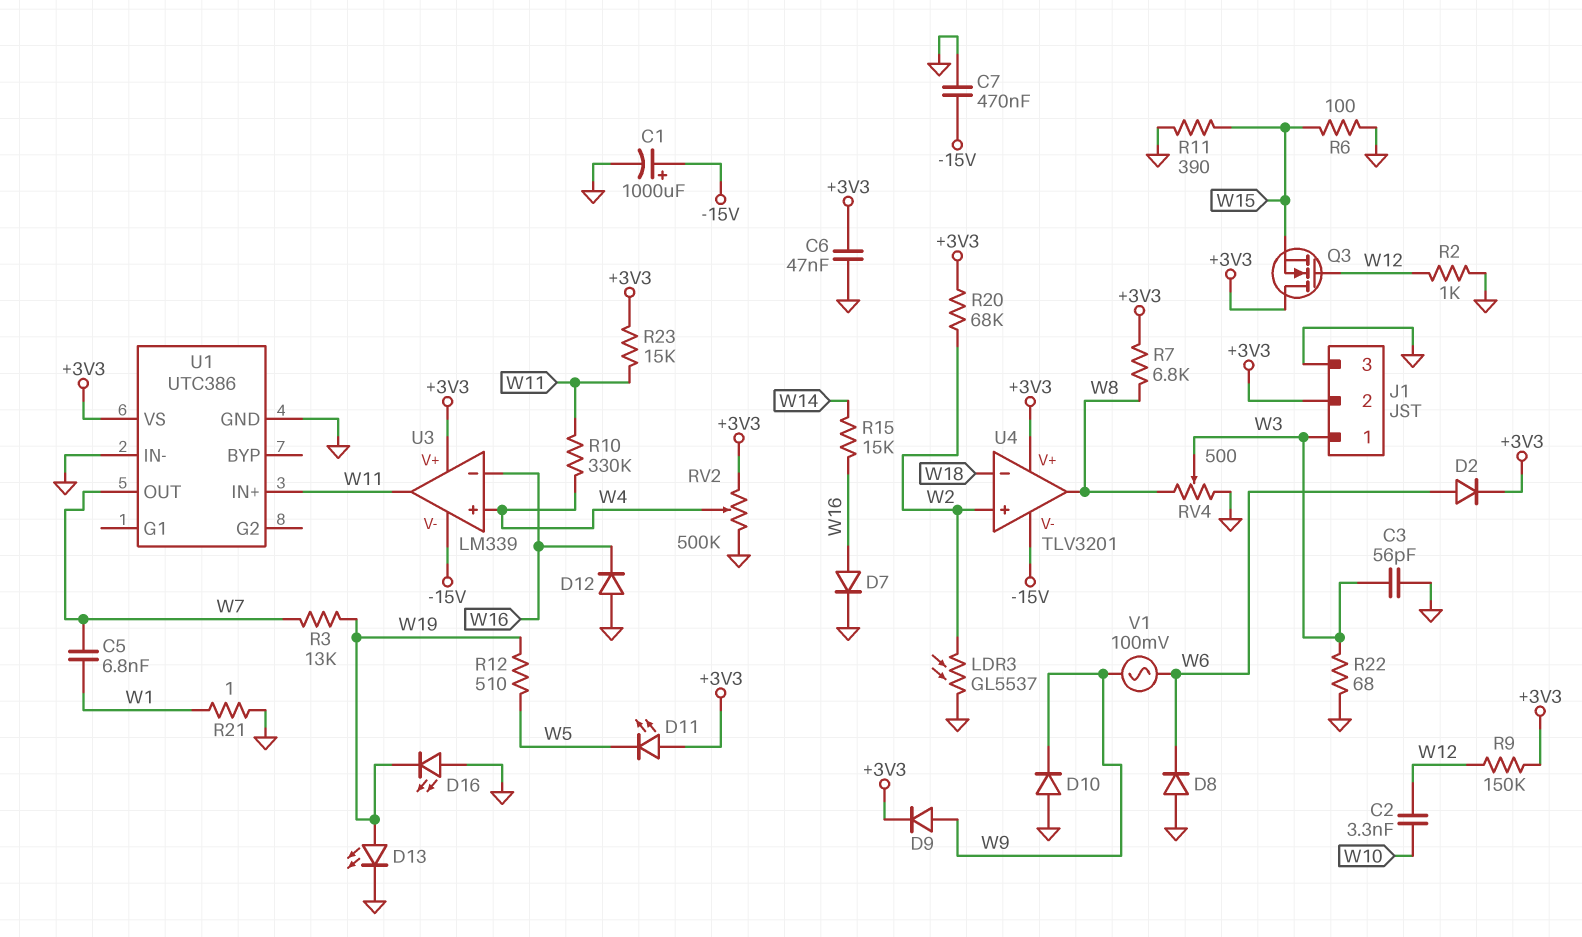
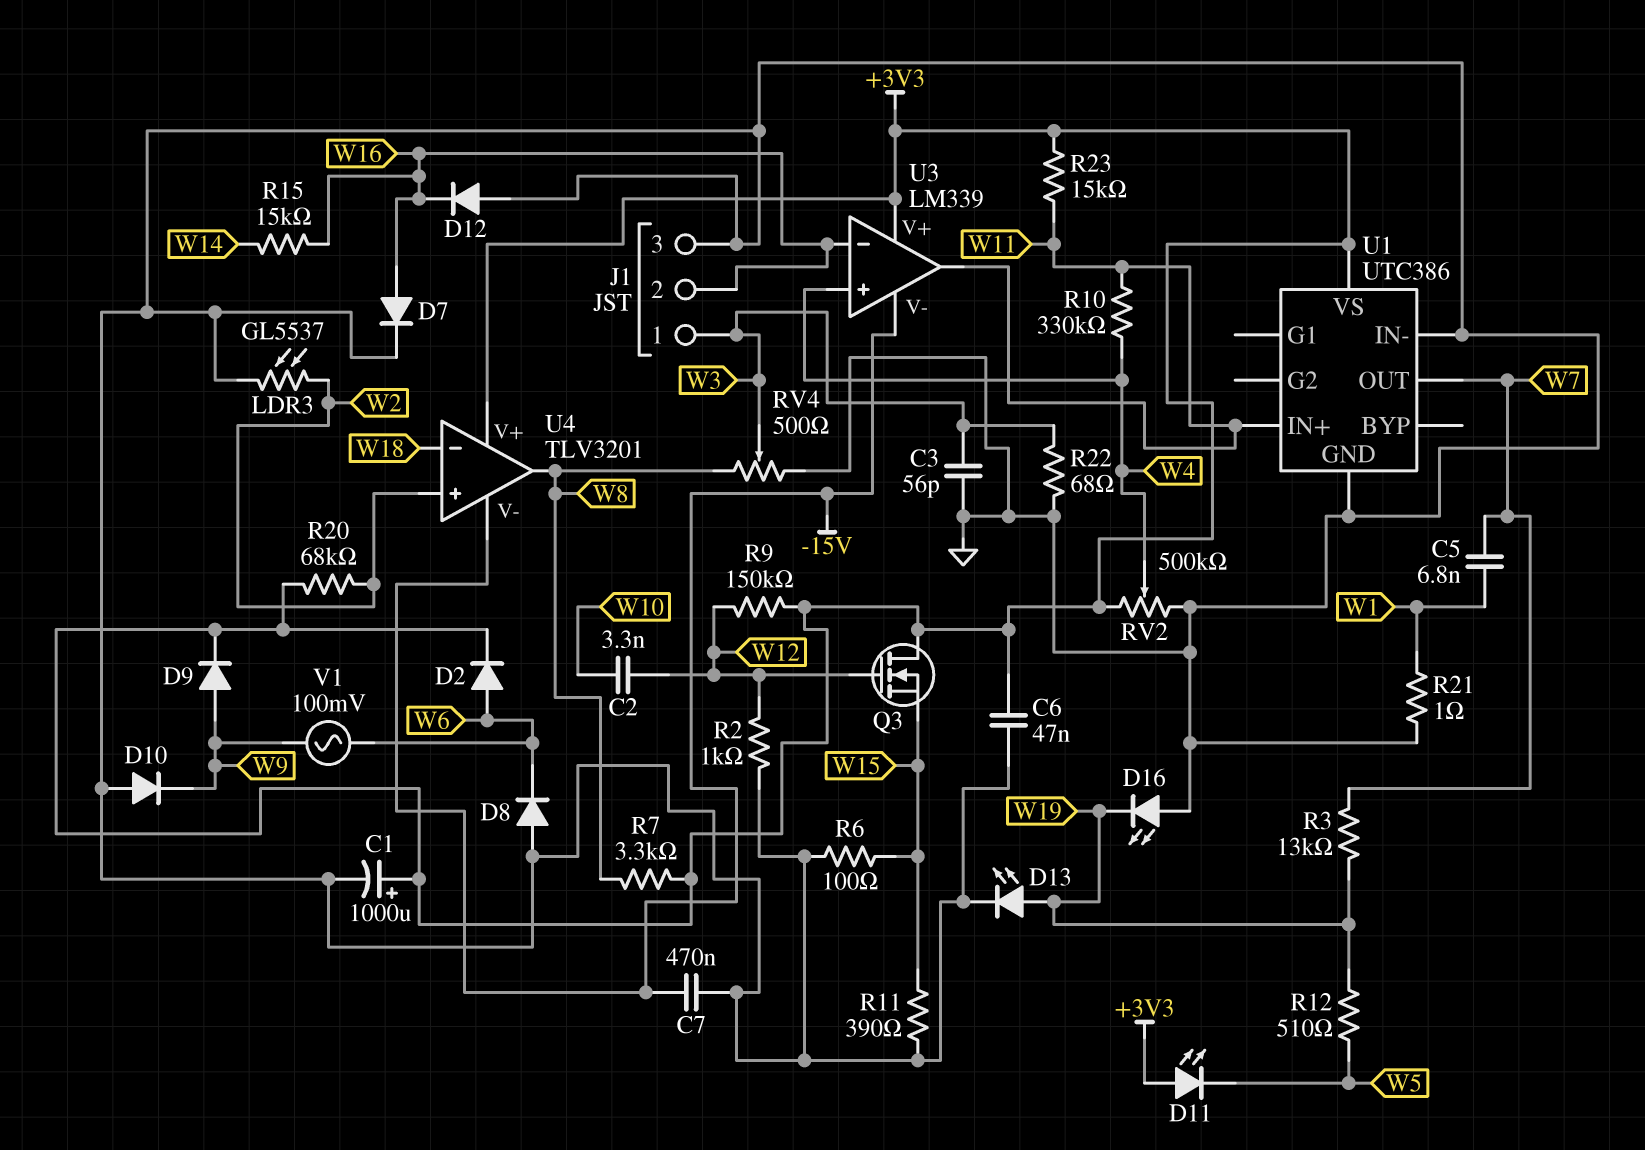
C1: 1000uF (plus -15V, minus GND) -> 1000uF (plus +3V3, minus GND)
J1 pin 2: +3V3 -> W16
R7: 6.8k (+3V3, W8) -> 3.3k (+3V3, W8)

